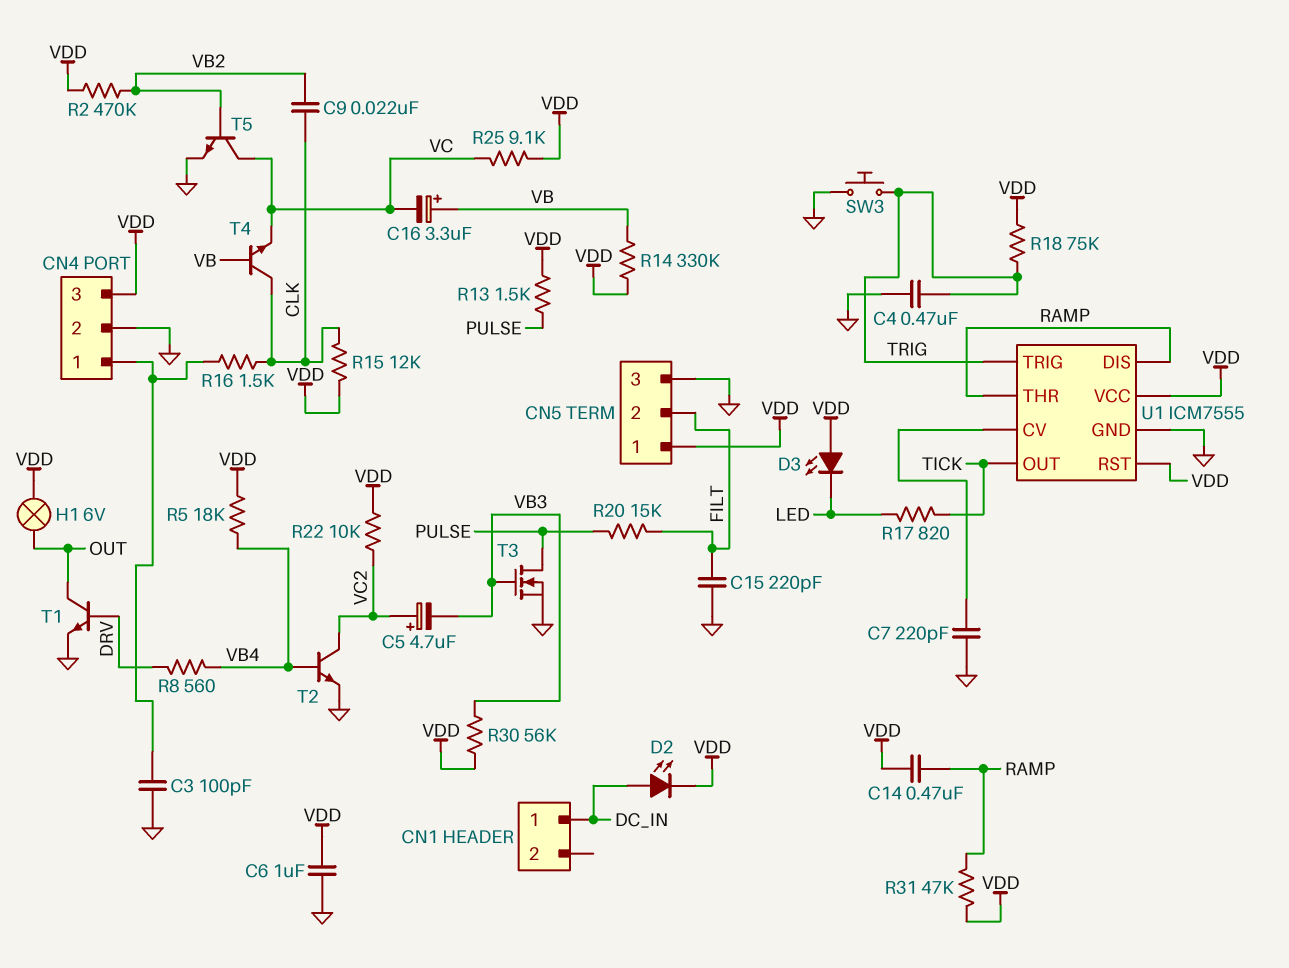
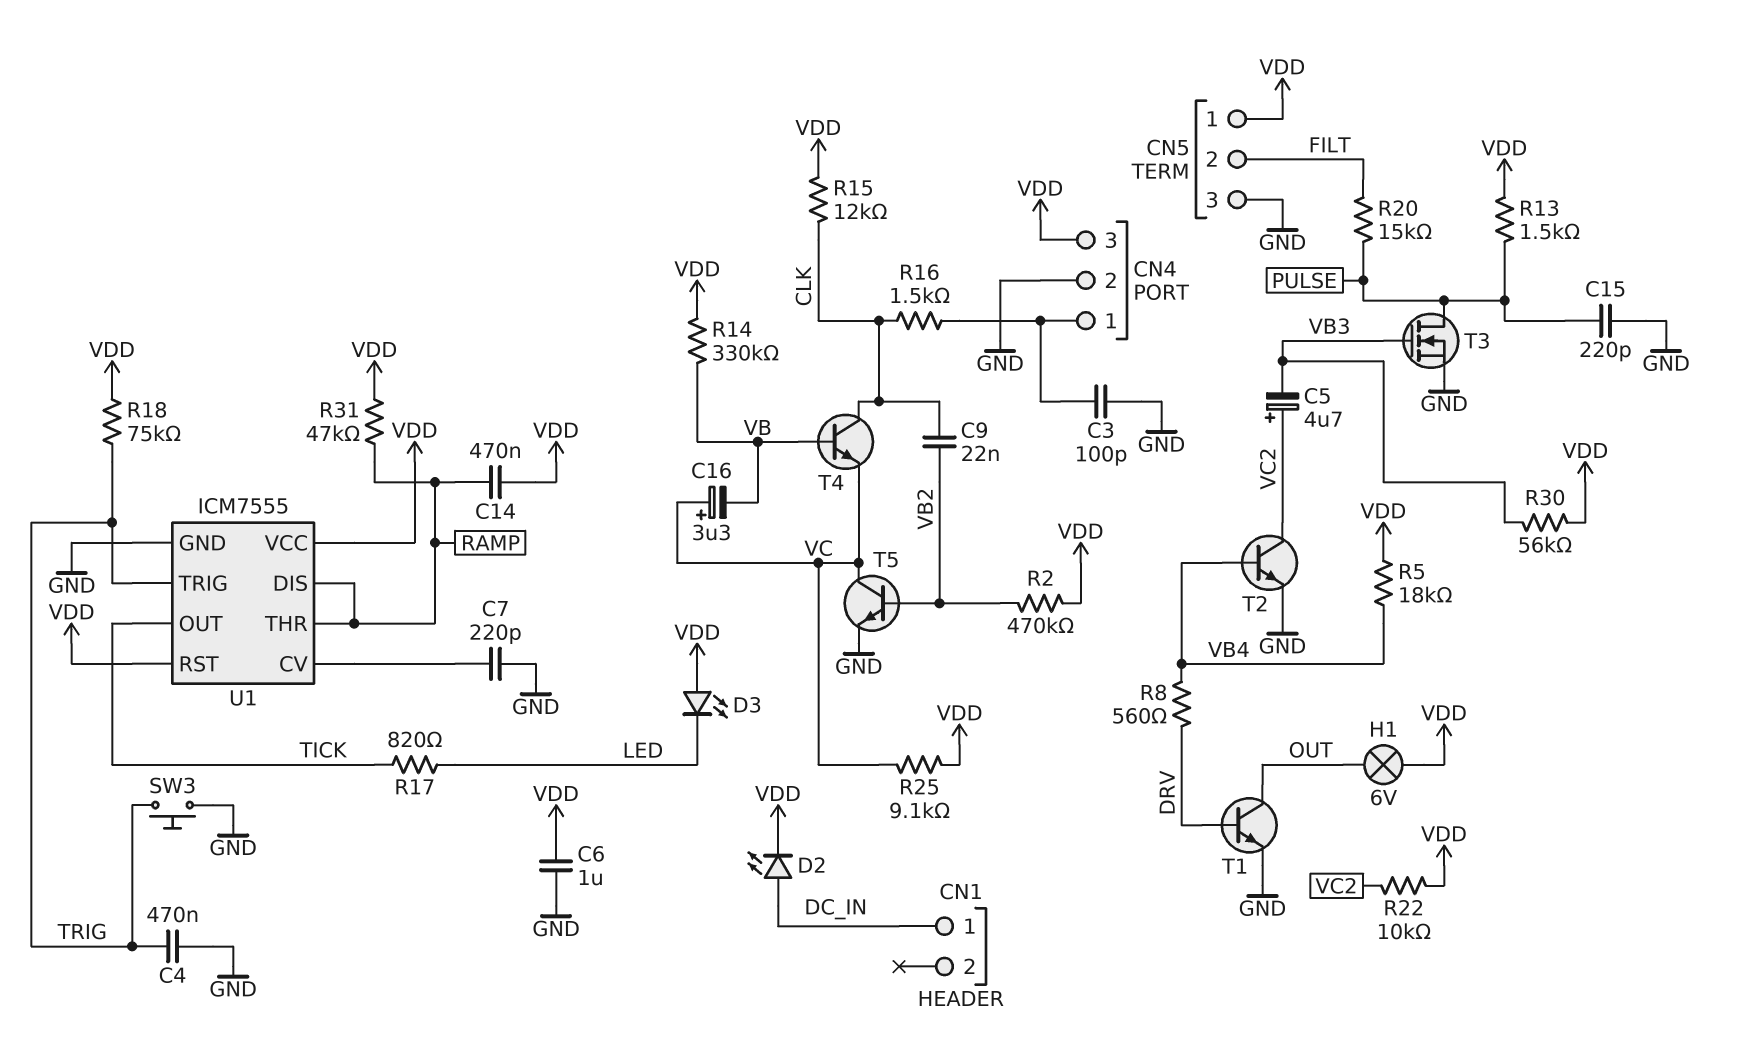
C15: 220pF (FILT, GND) -> 220pF (GND, PULSE)
C16: 3.3uF (plus VB, minus VC) -> 3.3uF (plus VC, minus VB)

